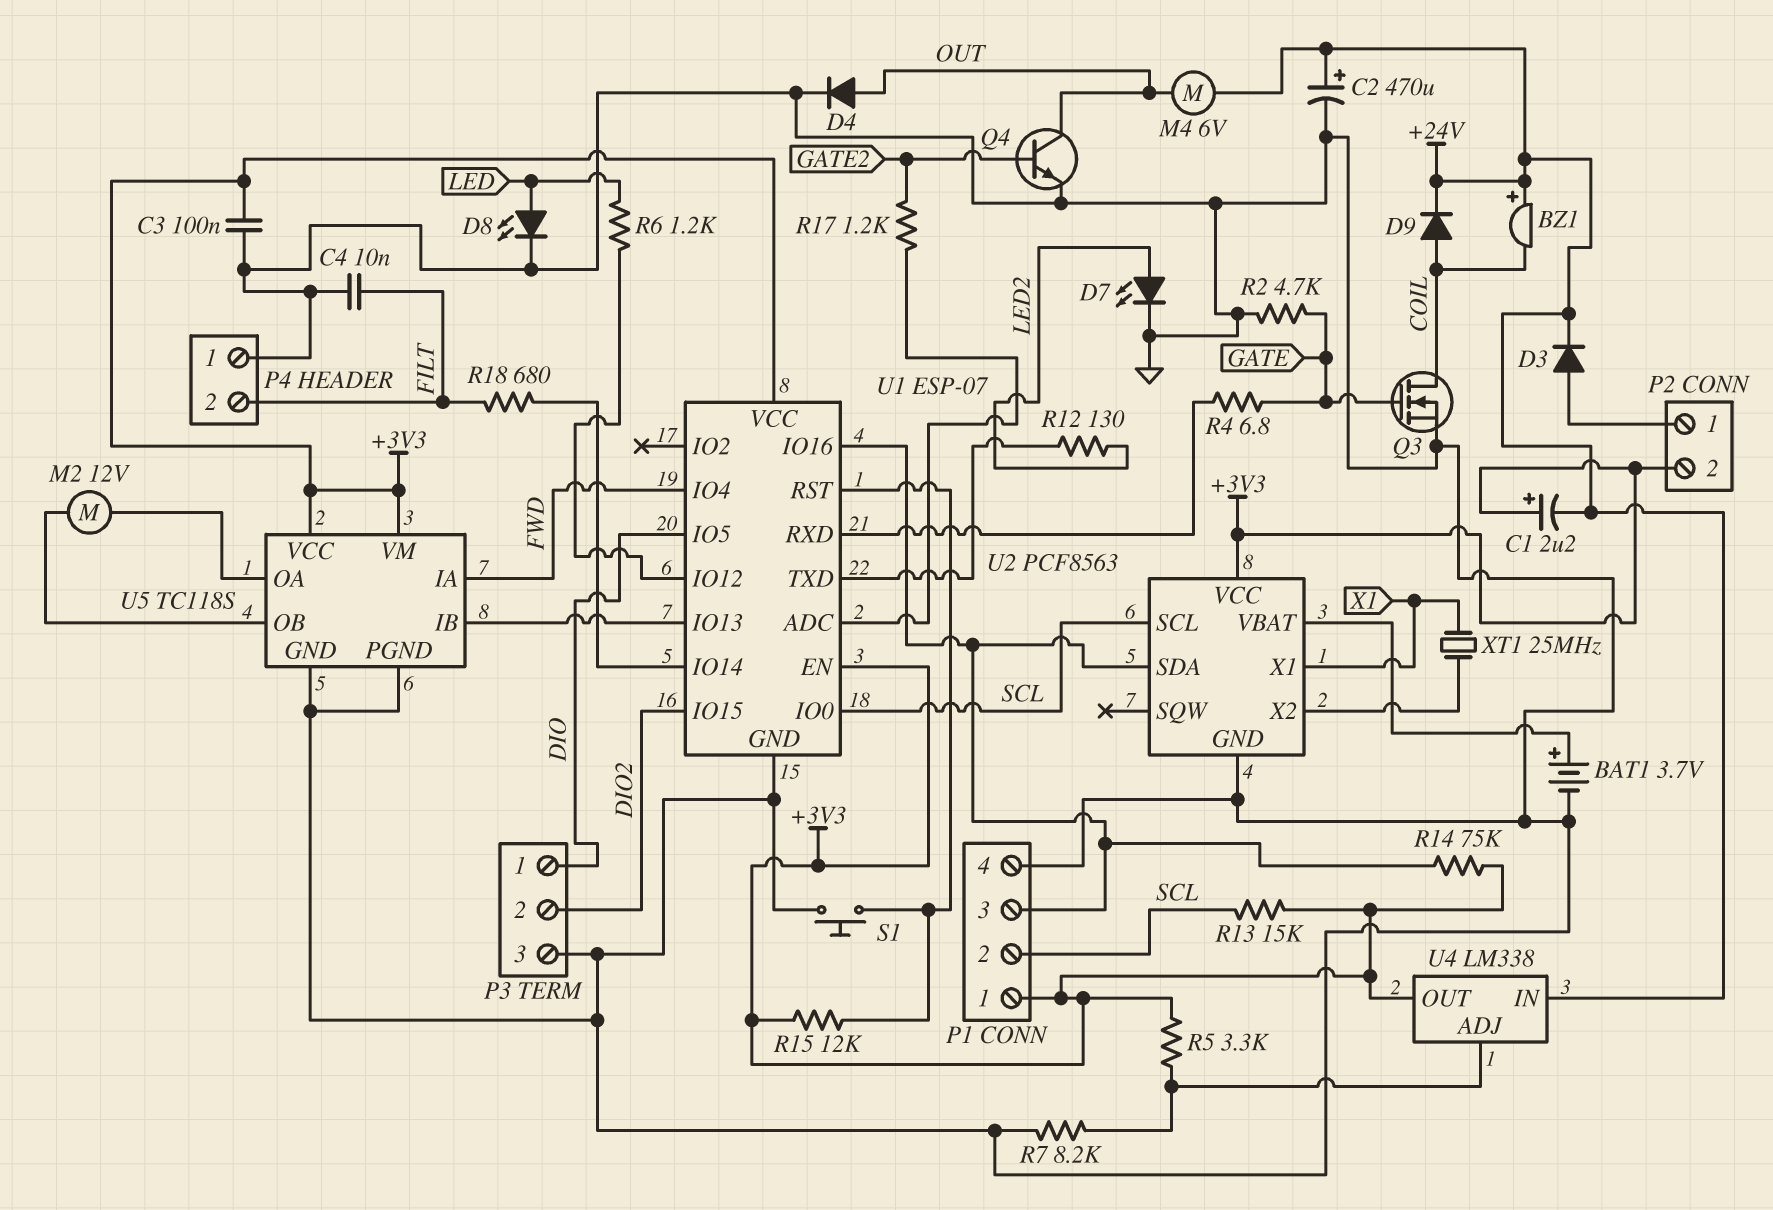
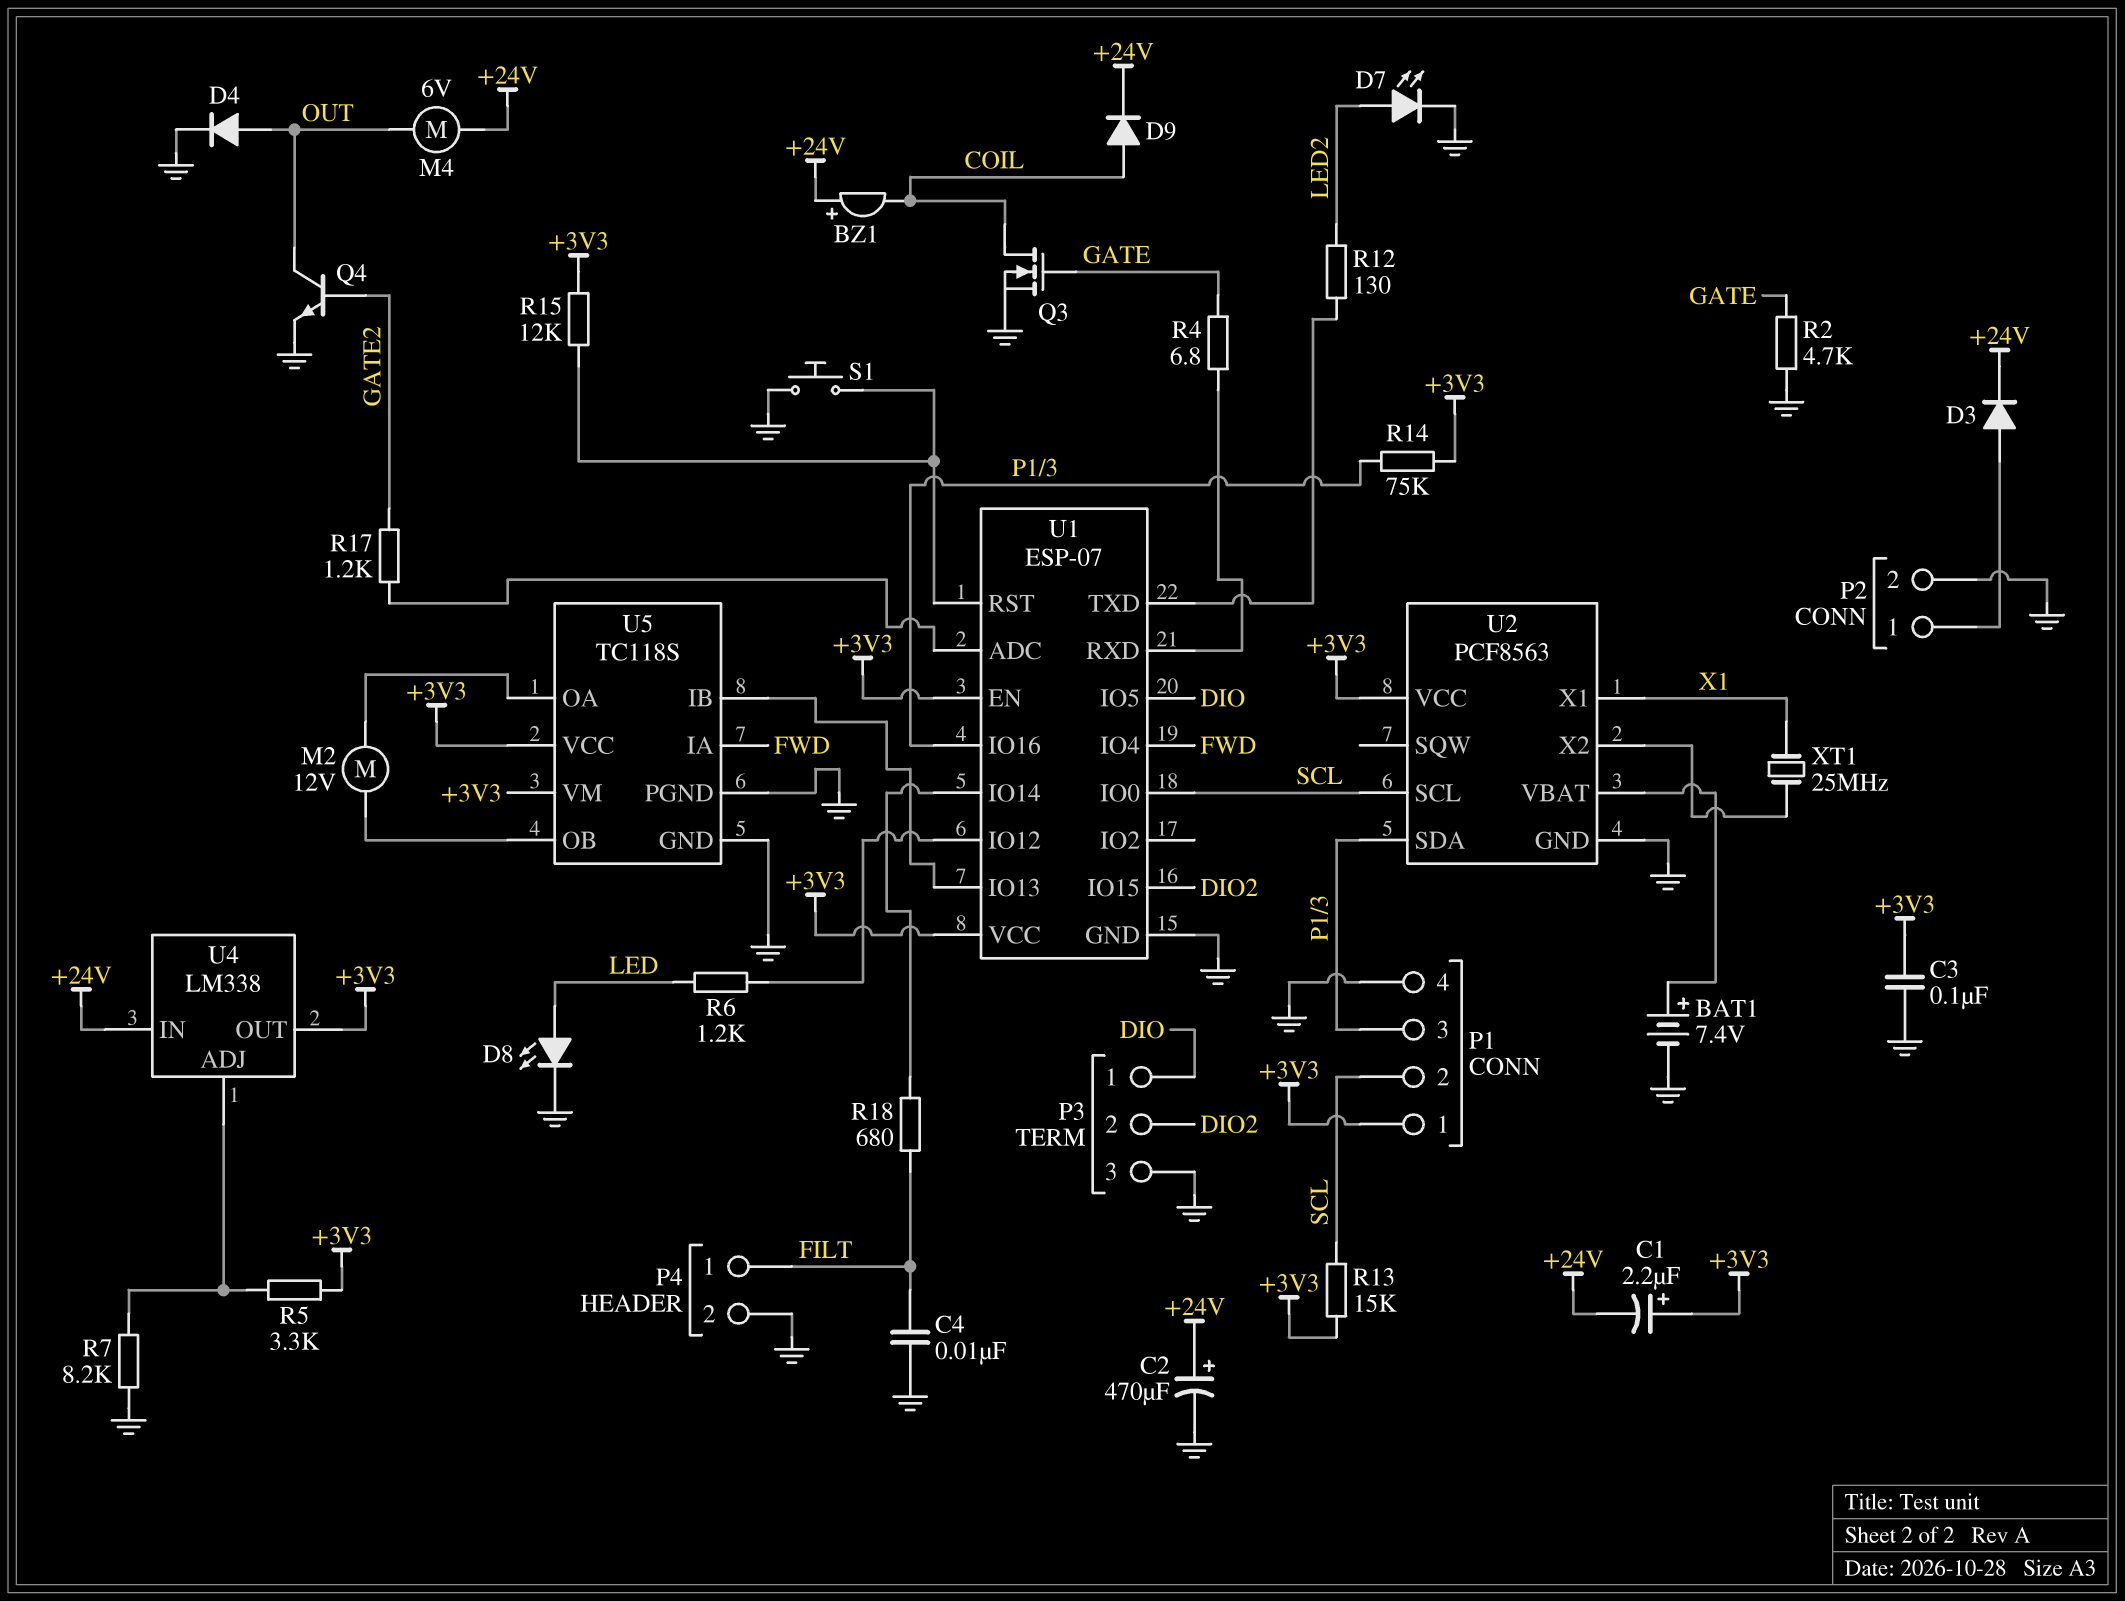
BAT1: 3.7V (plus U2/VBAT, minus GND) -> 7.4V (plus U2/VBAT, minus GND)
P2 pin 2: +3V3 -> GND
P4 pin 1: GND -> FILT
P4 pin 2: FILT -> GND

